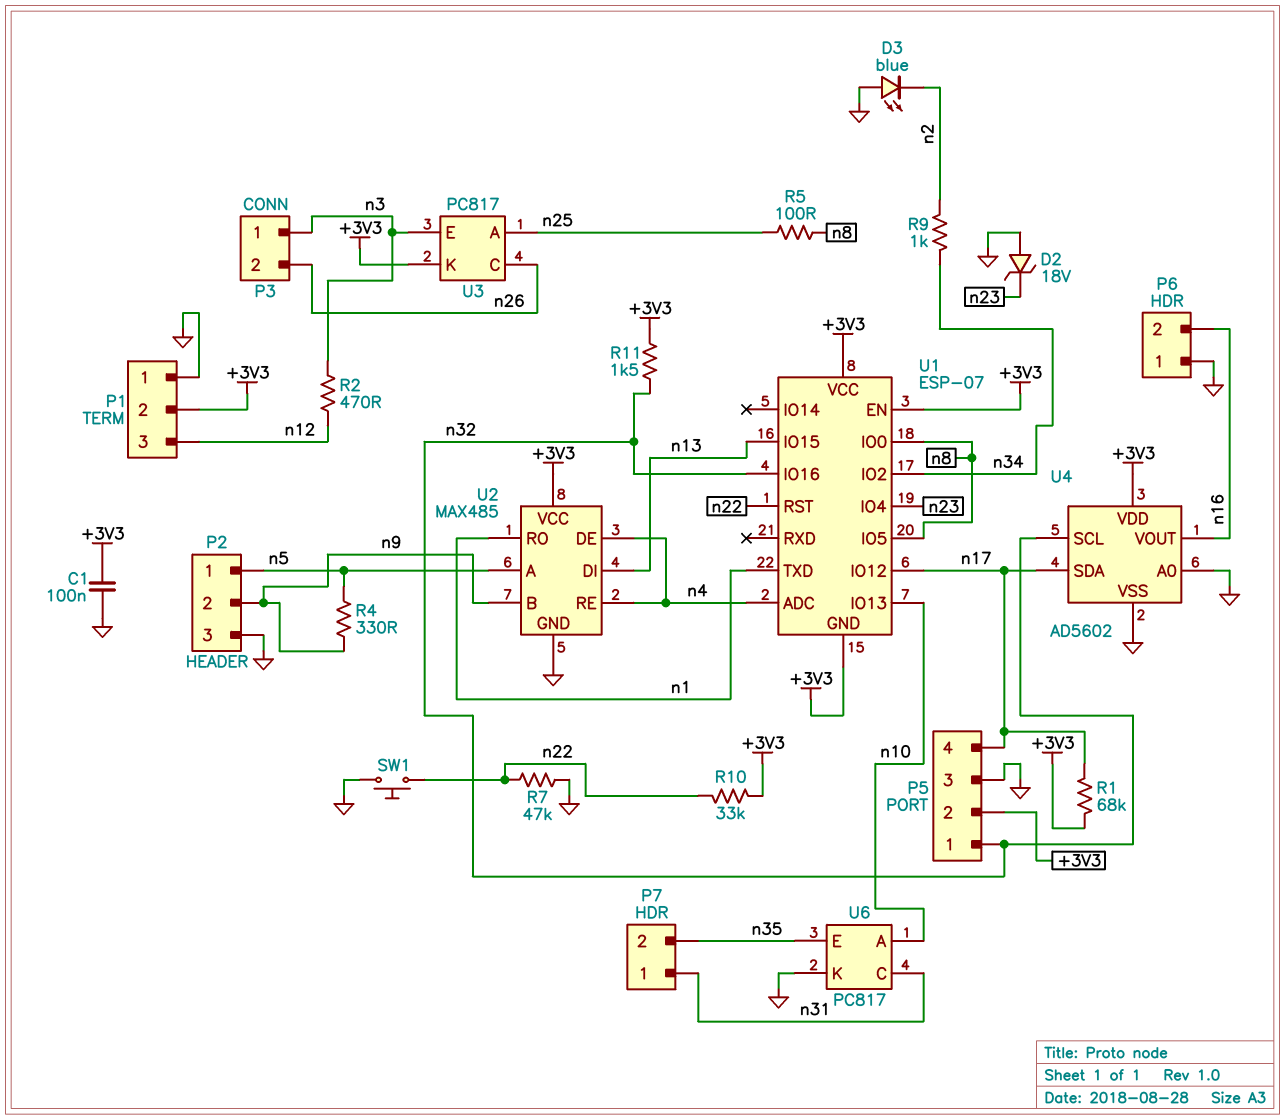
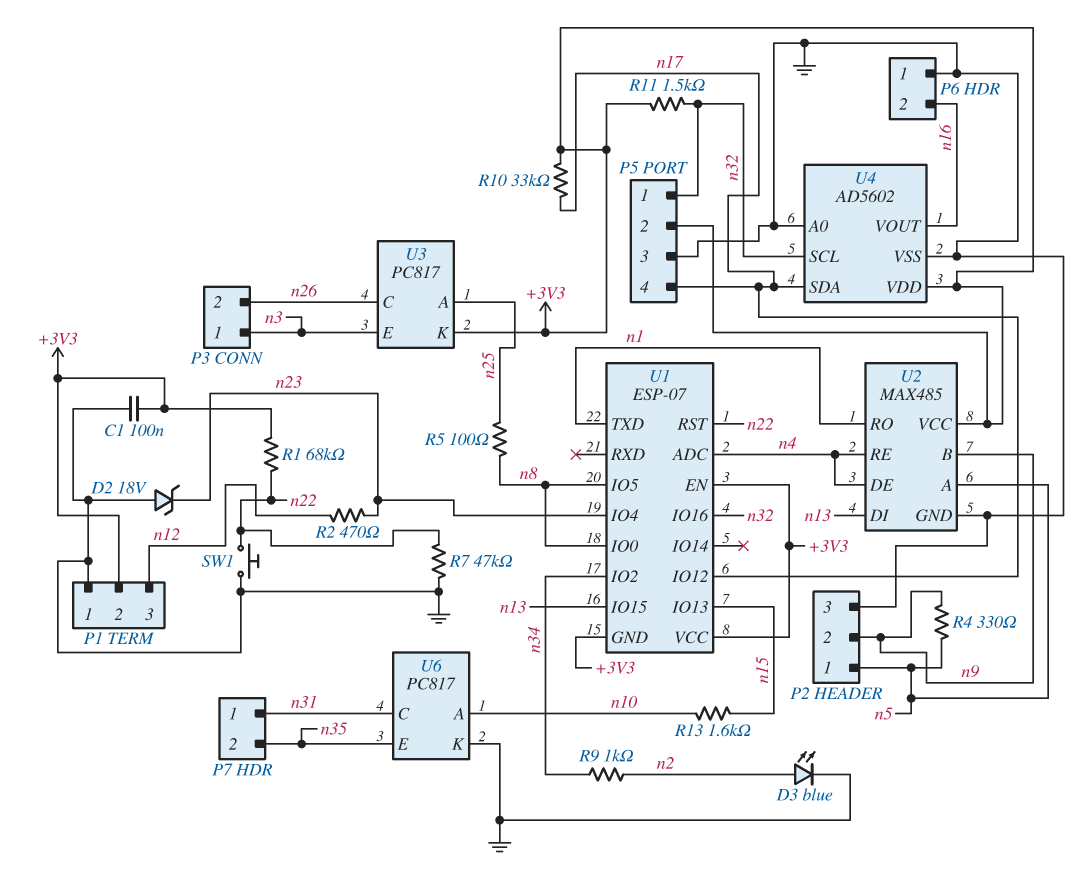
D3: LED blue (A GND, K n2) -> LED blue (A n2, K GND)
R1: 68k (+3V3, n17) -> 68k (+3V3, n22)
R2: 470 (n3, n12) -> 470 (n12, n23)
R10: 33k (+3V3, n22) -> 33k (+3V3, n17)
R13: none -> 1.6k (n10, n15)
U1 pin IO13: n10 -> n15

